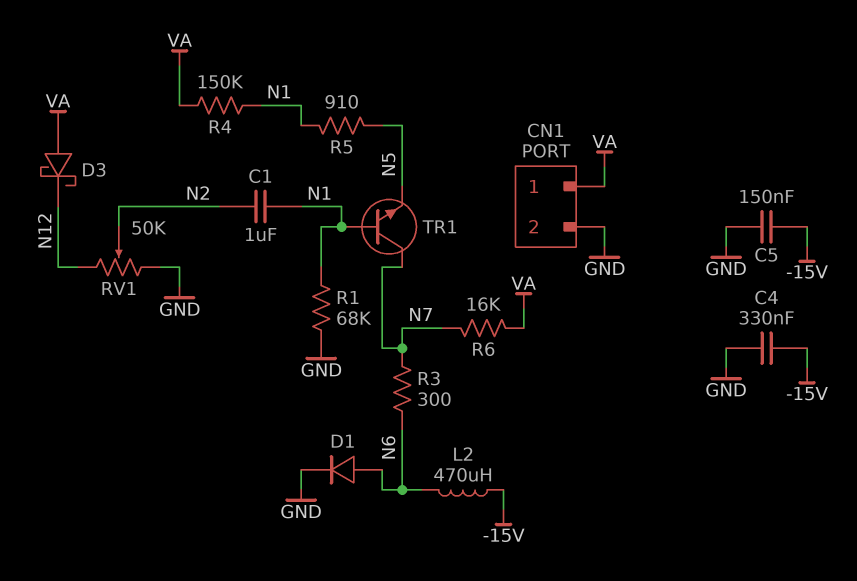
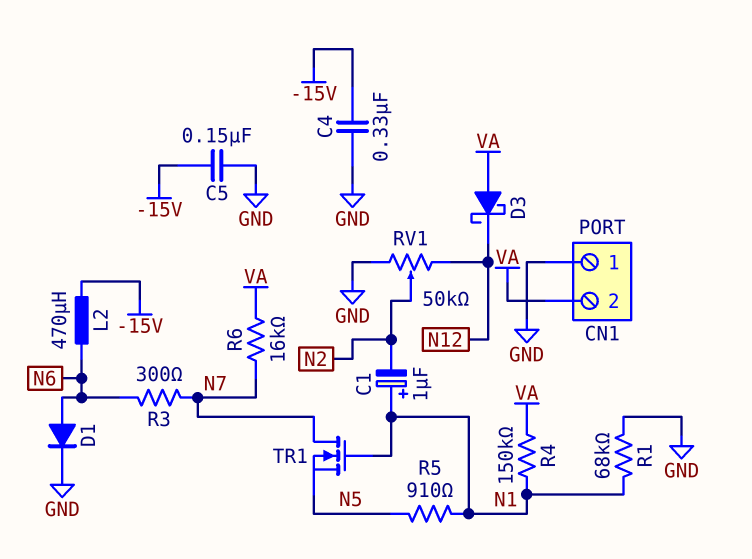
C1: 1uF (N1, N2) -> 1uF (plus N1, minus N2)
CN1 pin 1: VA -> GND
CN1 pin 2: GND -> VA
TR1: NPN (B N1, C N7, E N5) -> NMOS (G N1, D N7, S N5)

